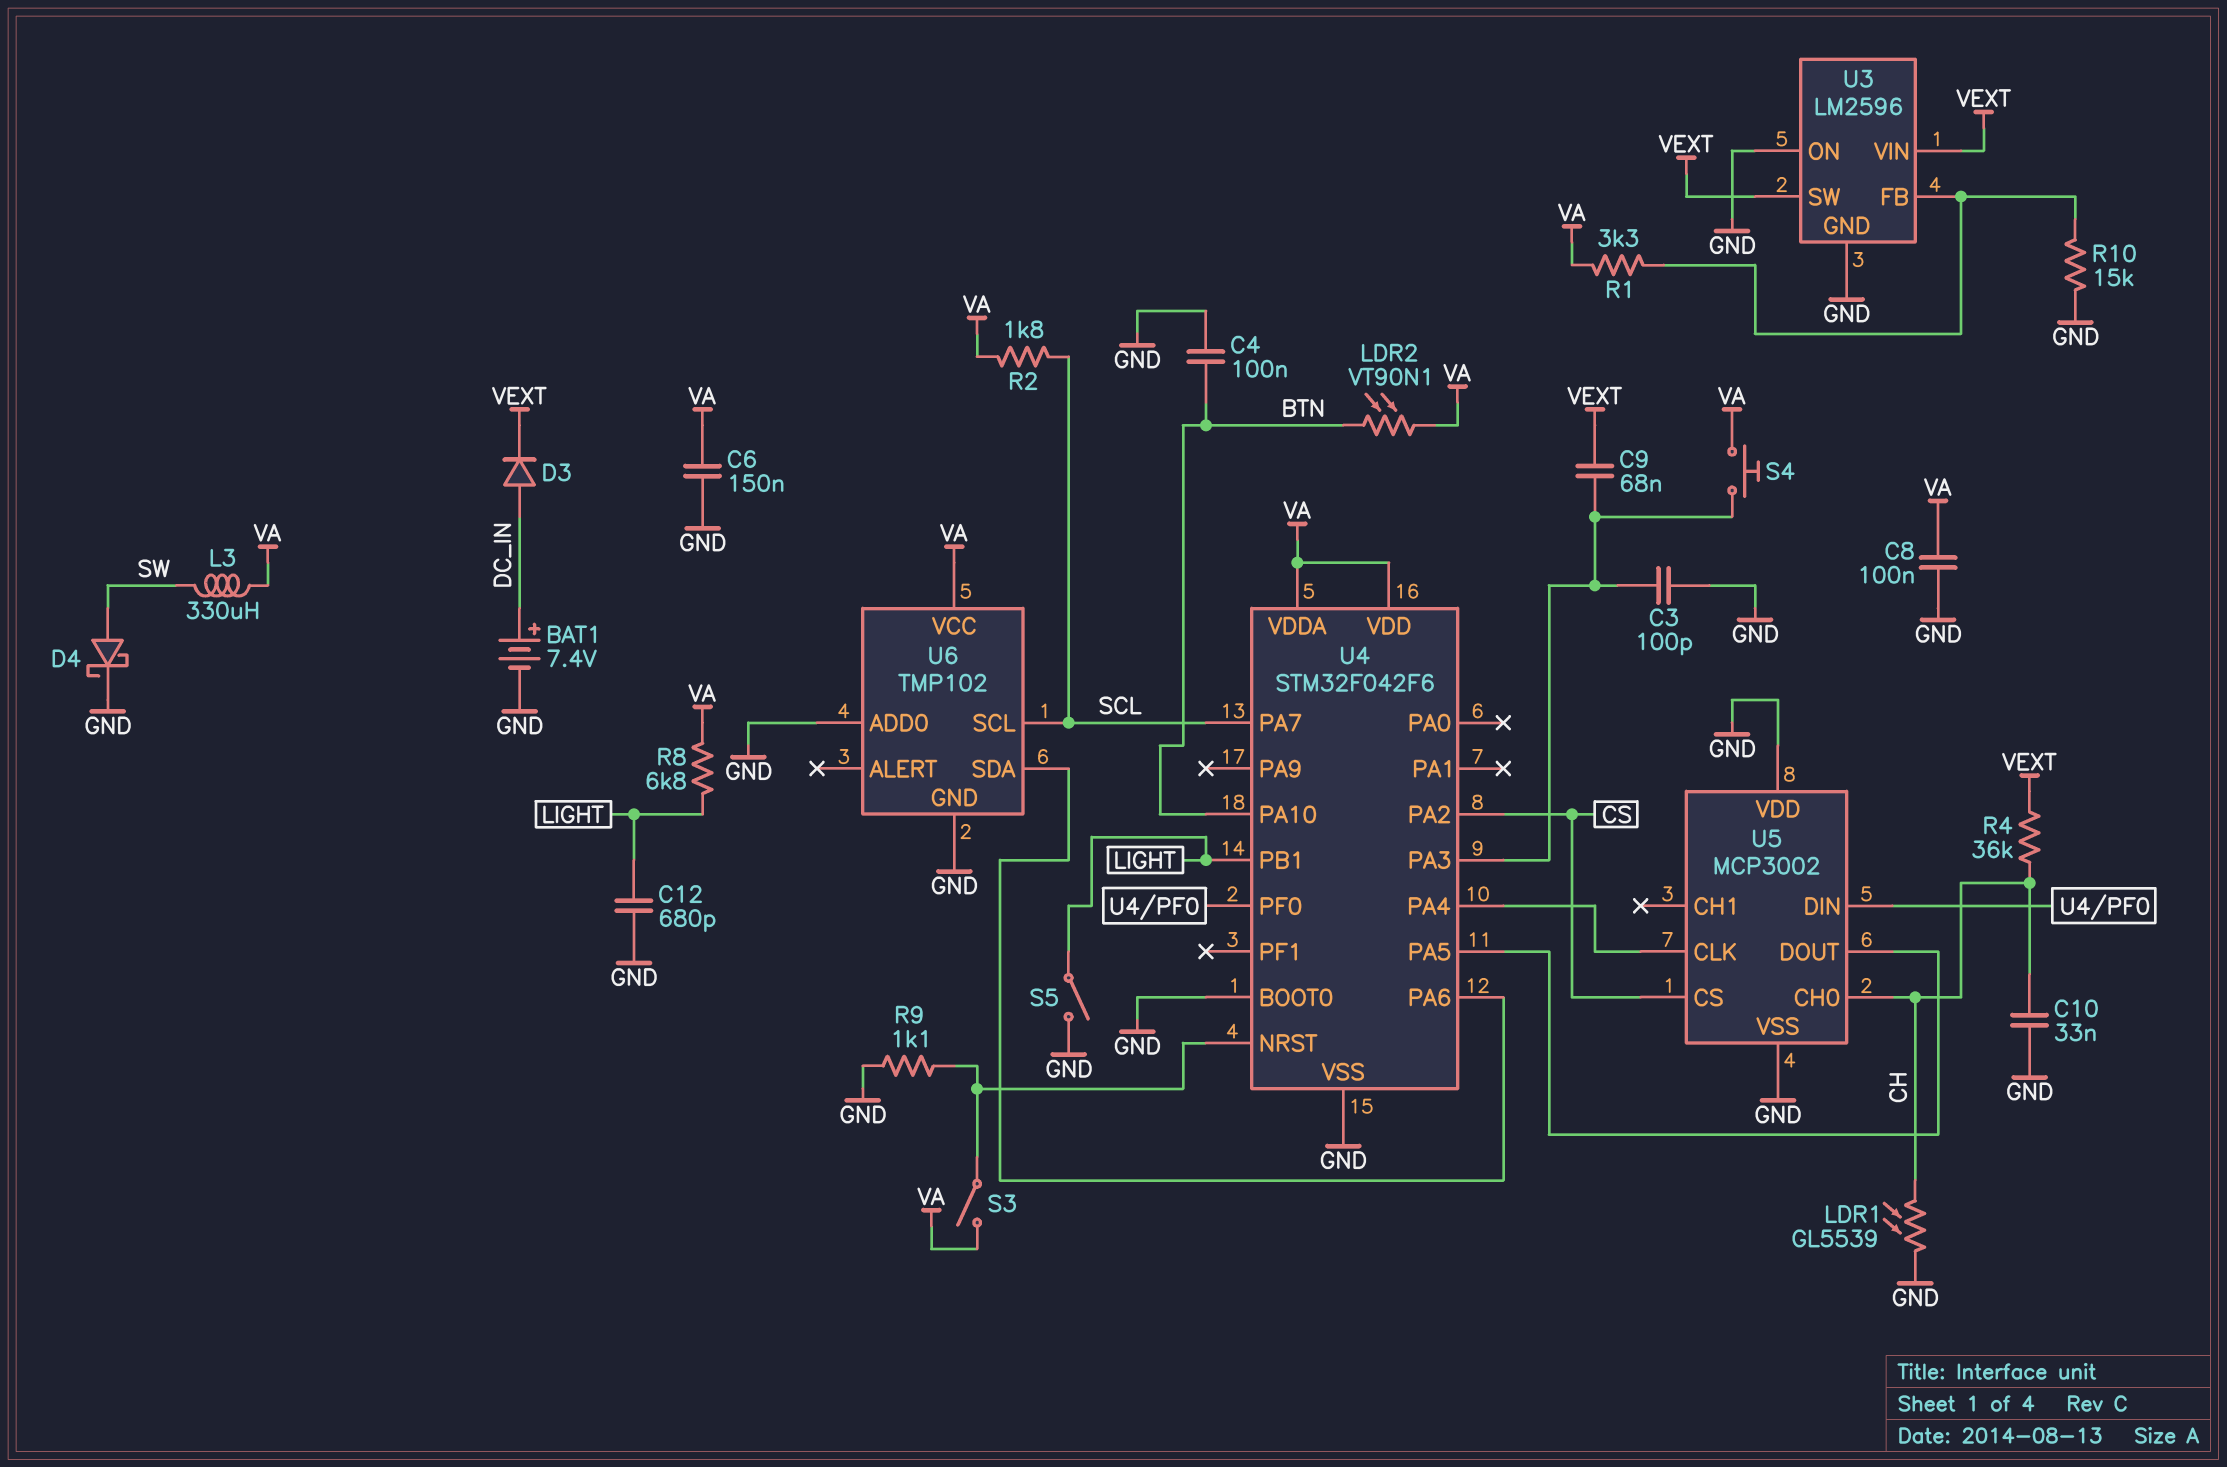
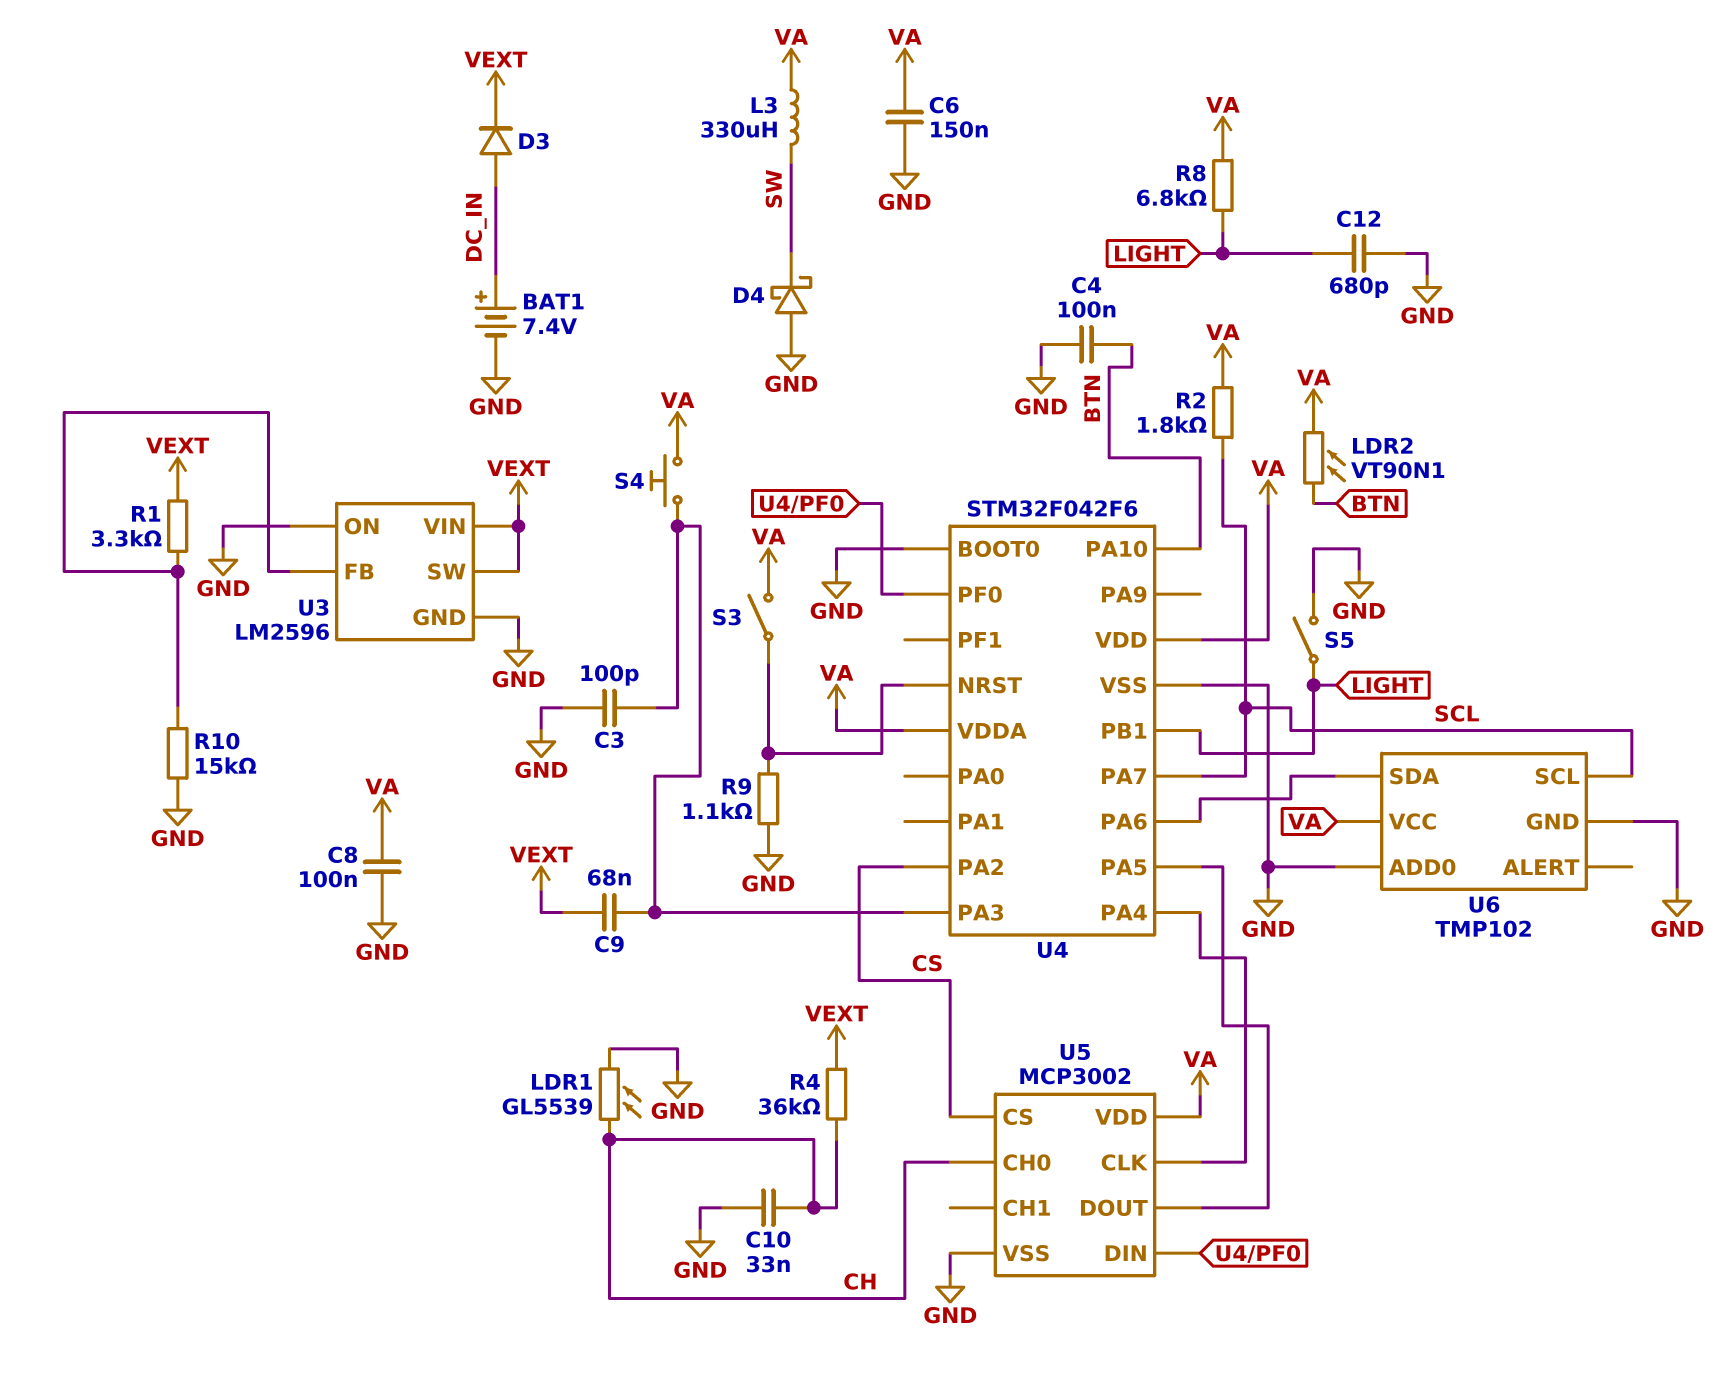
D4: schottky (A SW, K GND) -> schottky (A GND, K SW)
R1: 3.3k (U3/FB, VA) -> 3.3k (U3/FB, VEXT)
U5 pin VDD: GND -> VA

